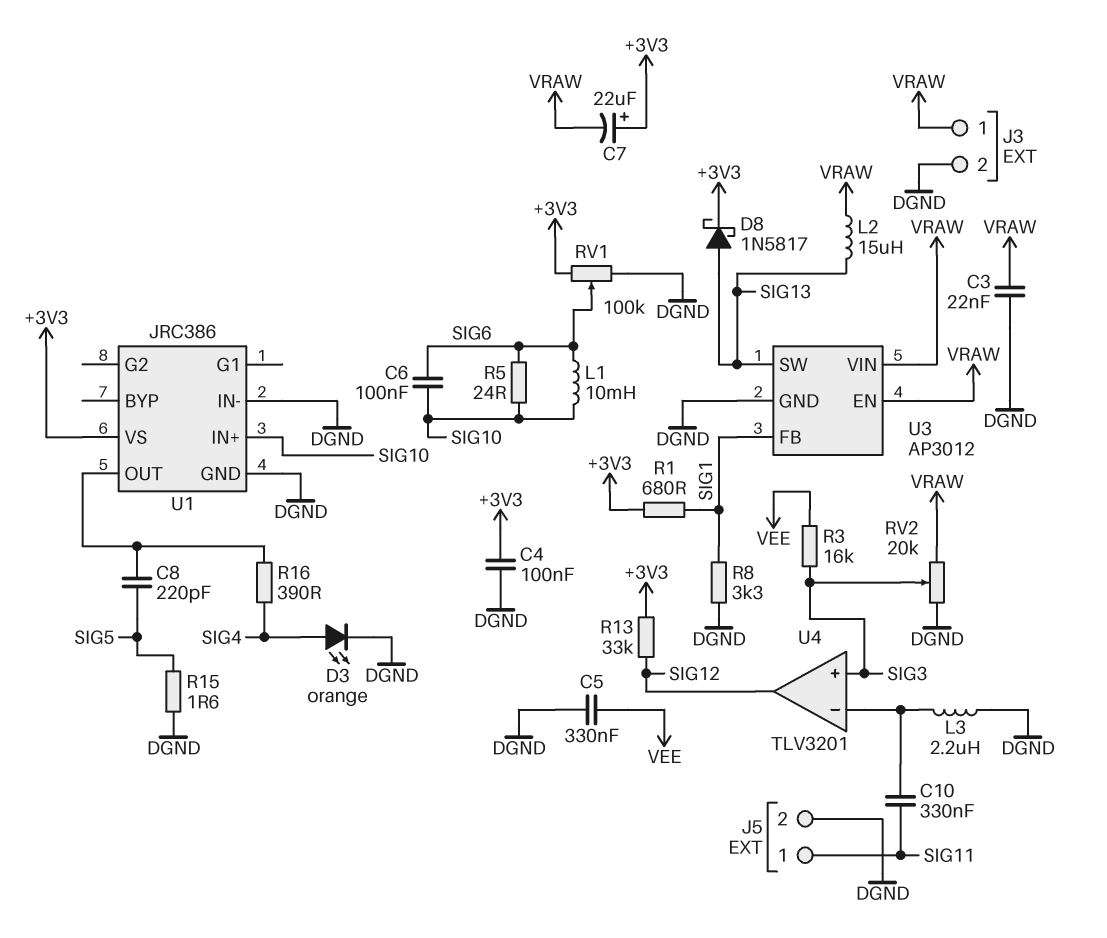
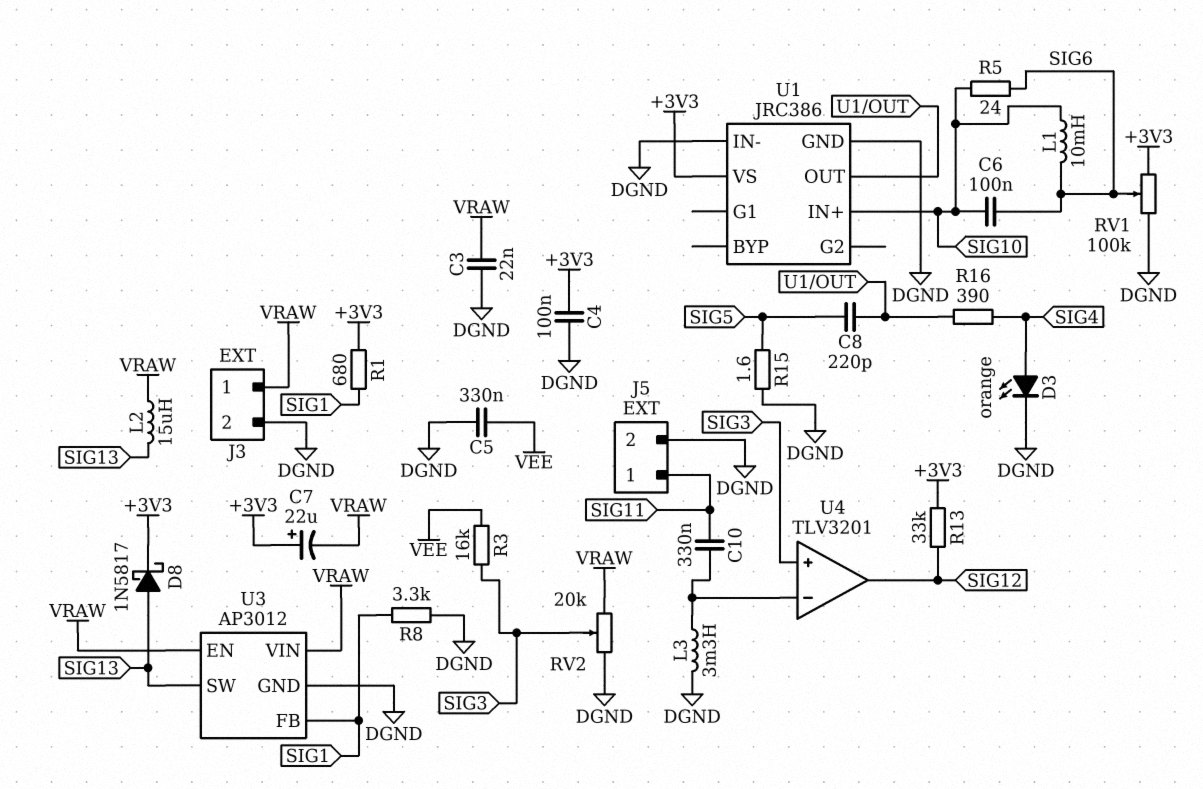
L3: 2.2uH (DGND, U4/in-) -> 3.3mH (DGND, U4/in-)

